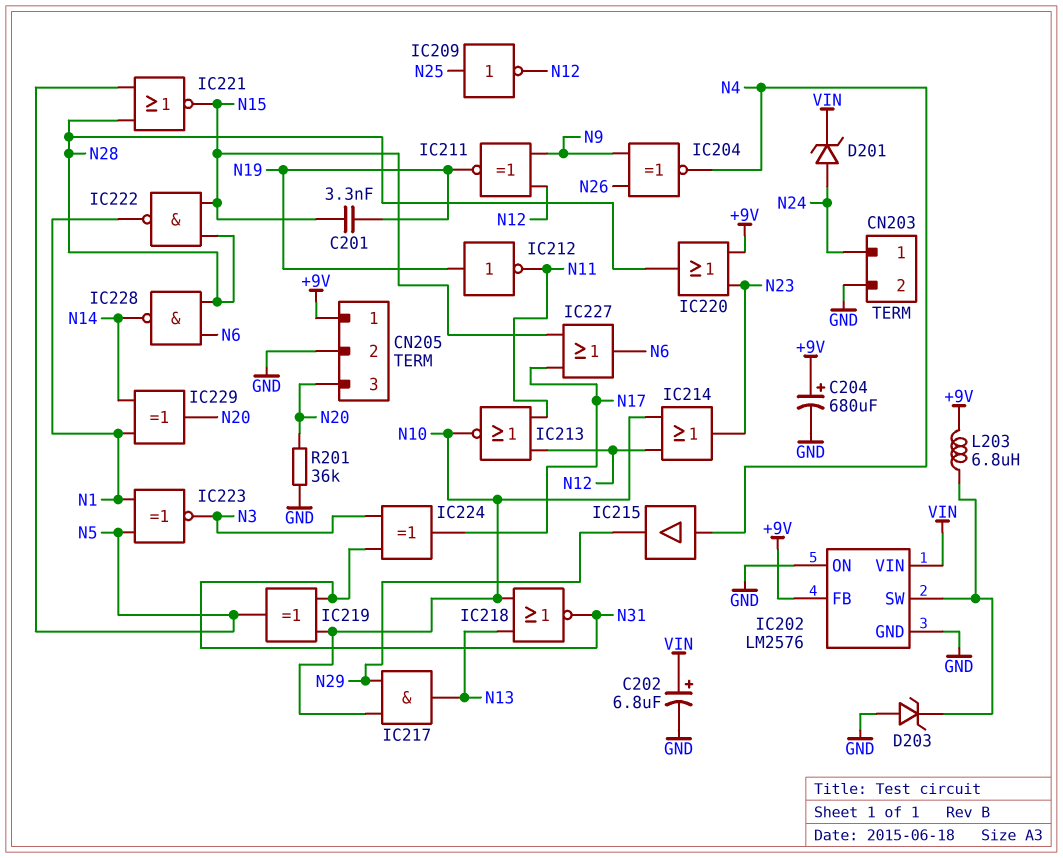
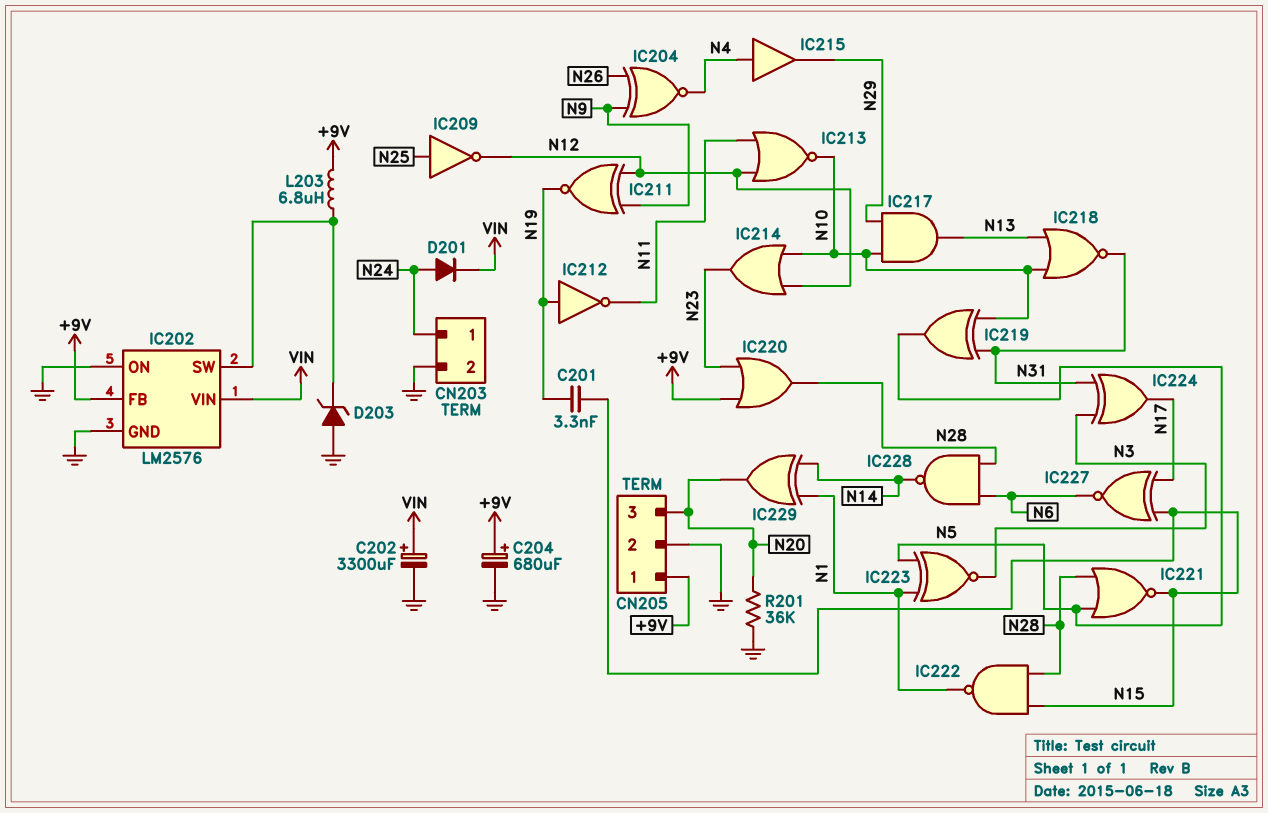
C202: 6.8uF (plus VIN, minus GND) -> 3300uF (plus VIN, minus GND)
D201: zener (A N24, K VIN) -> diode (A N24, K VIN)
IC227: OR (in N15, in N17, out N6) -> XNOR (in N15, in N17, out N6)

